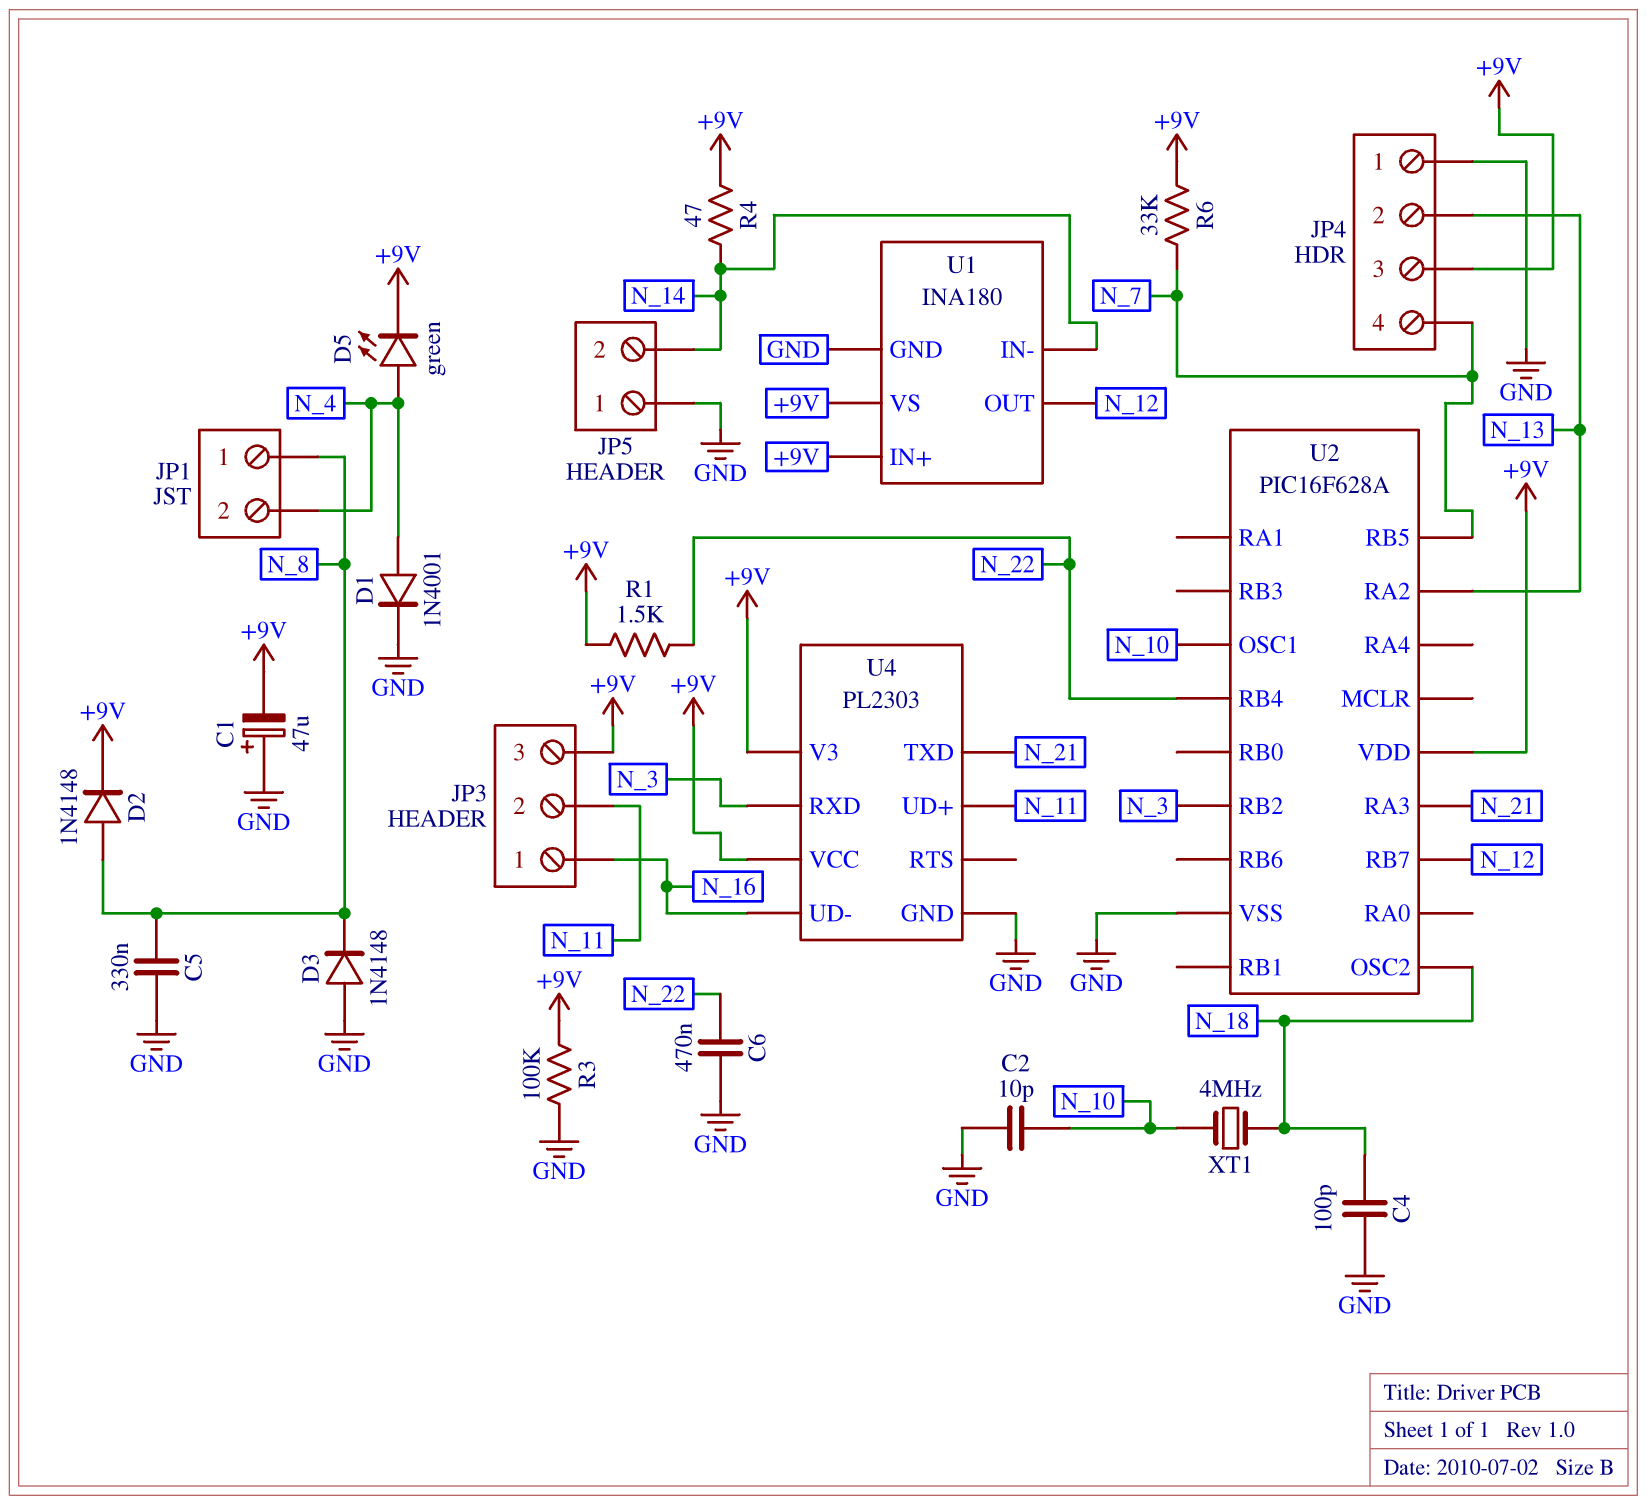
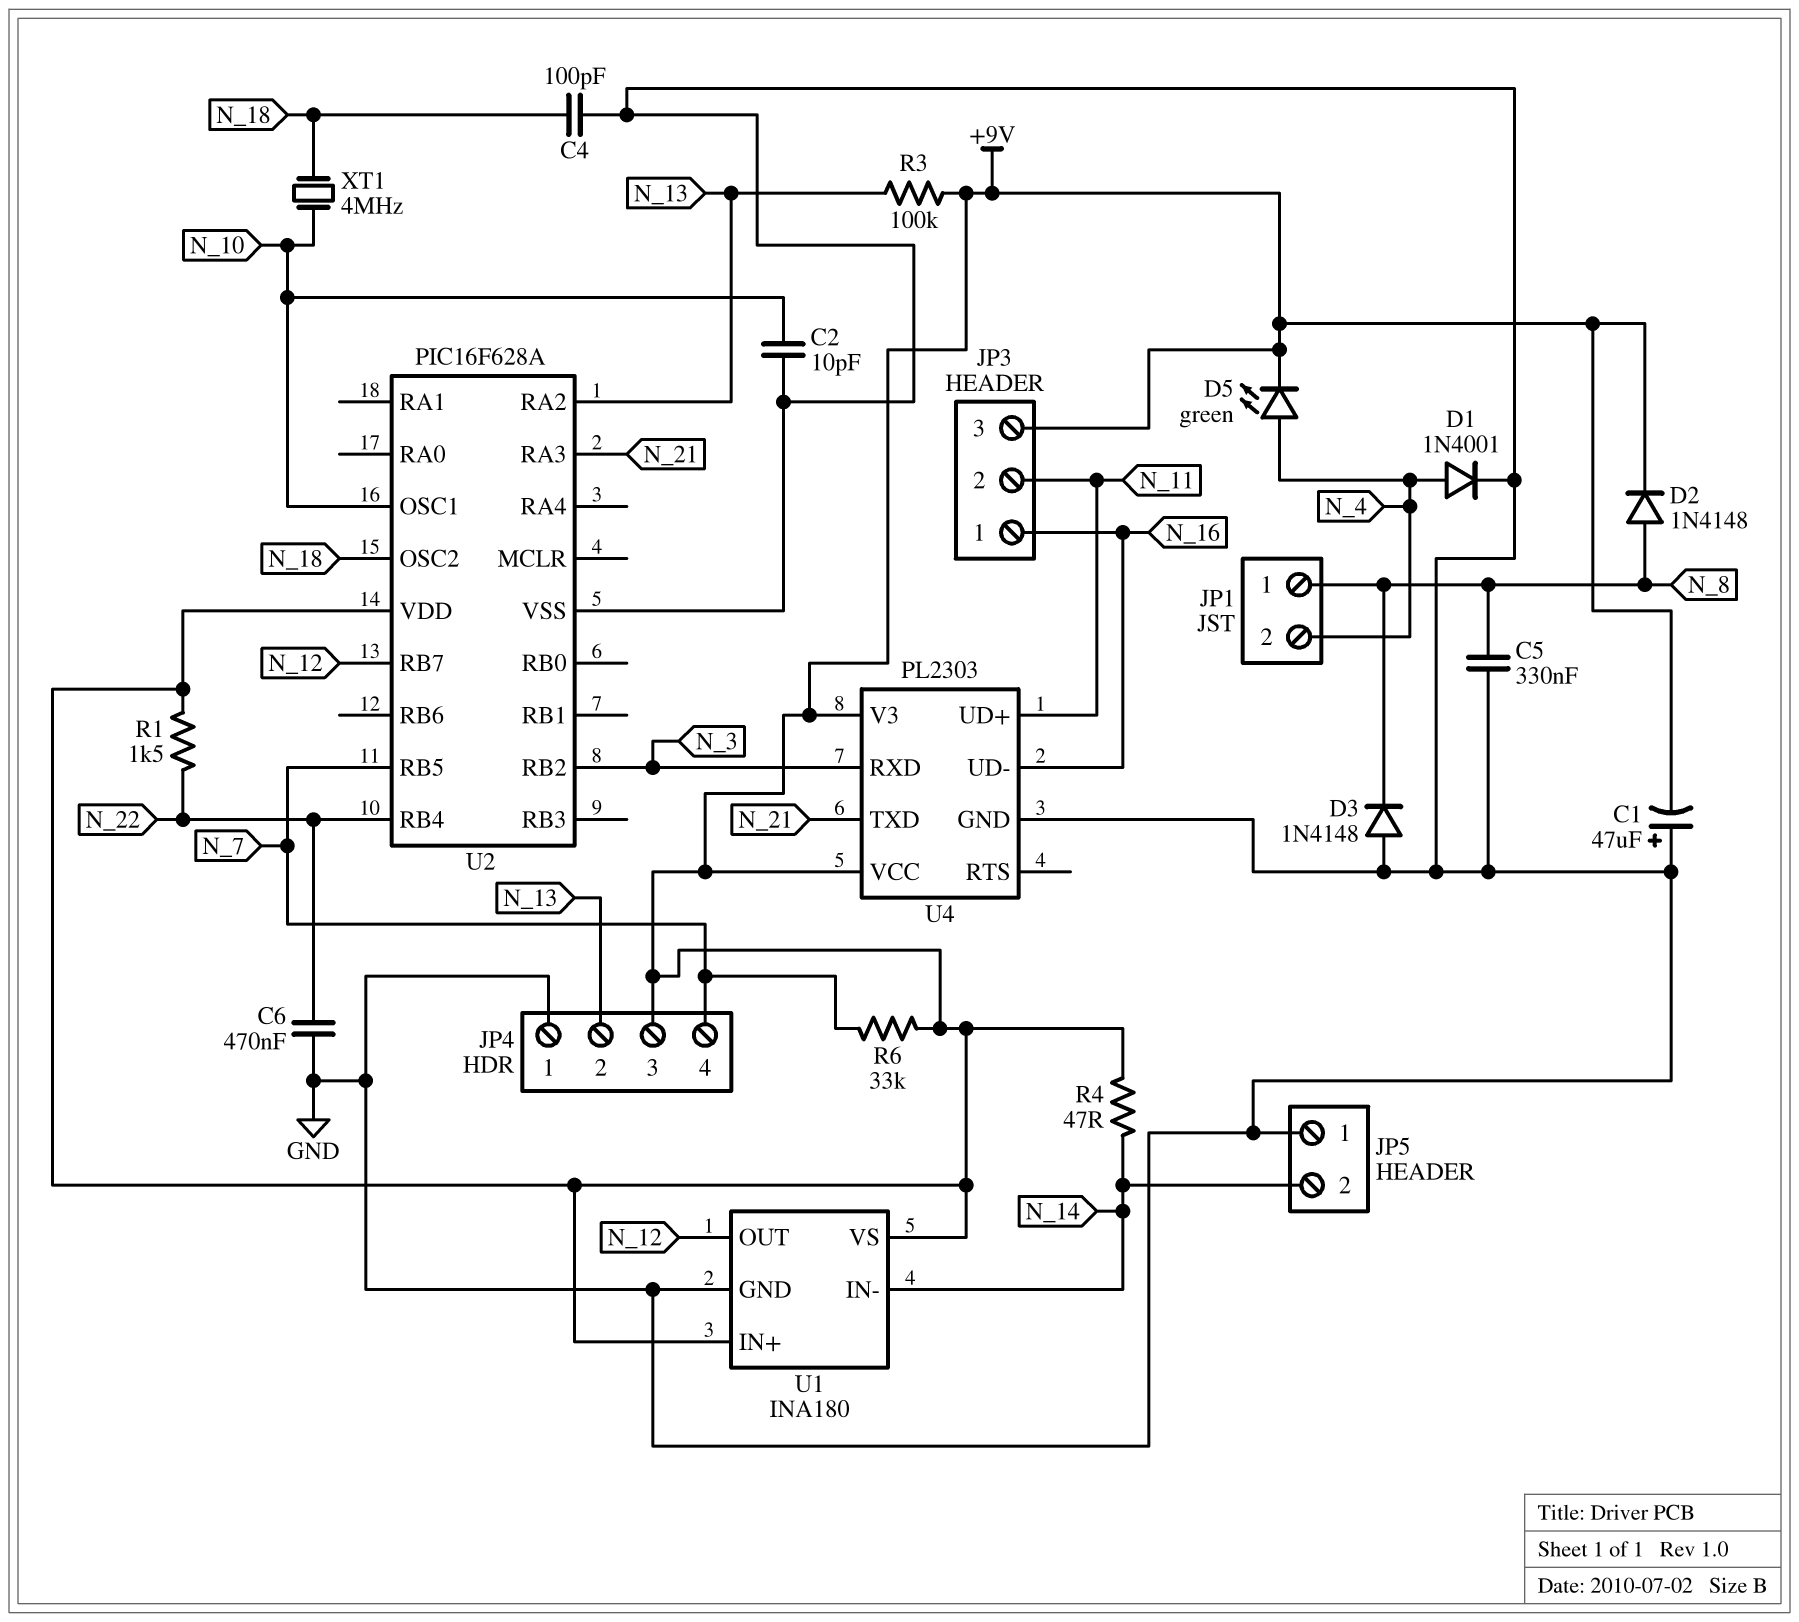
R3: 100k (+9V, GND) -> 100k (+9V, N_13)

